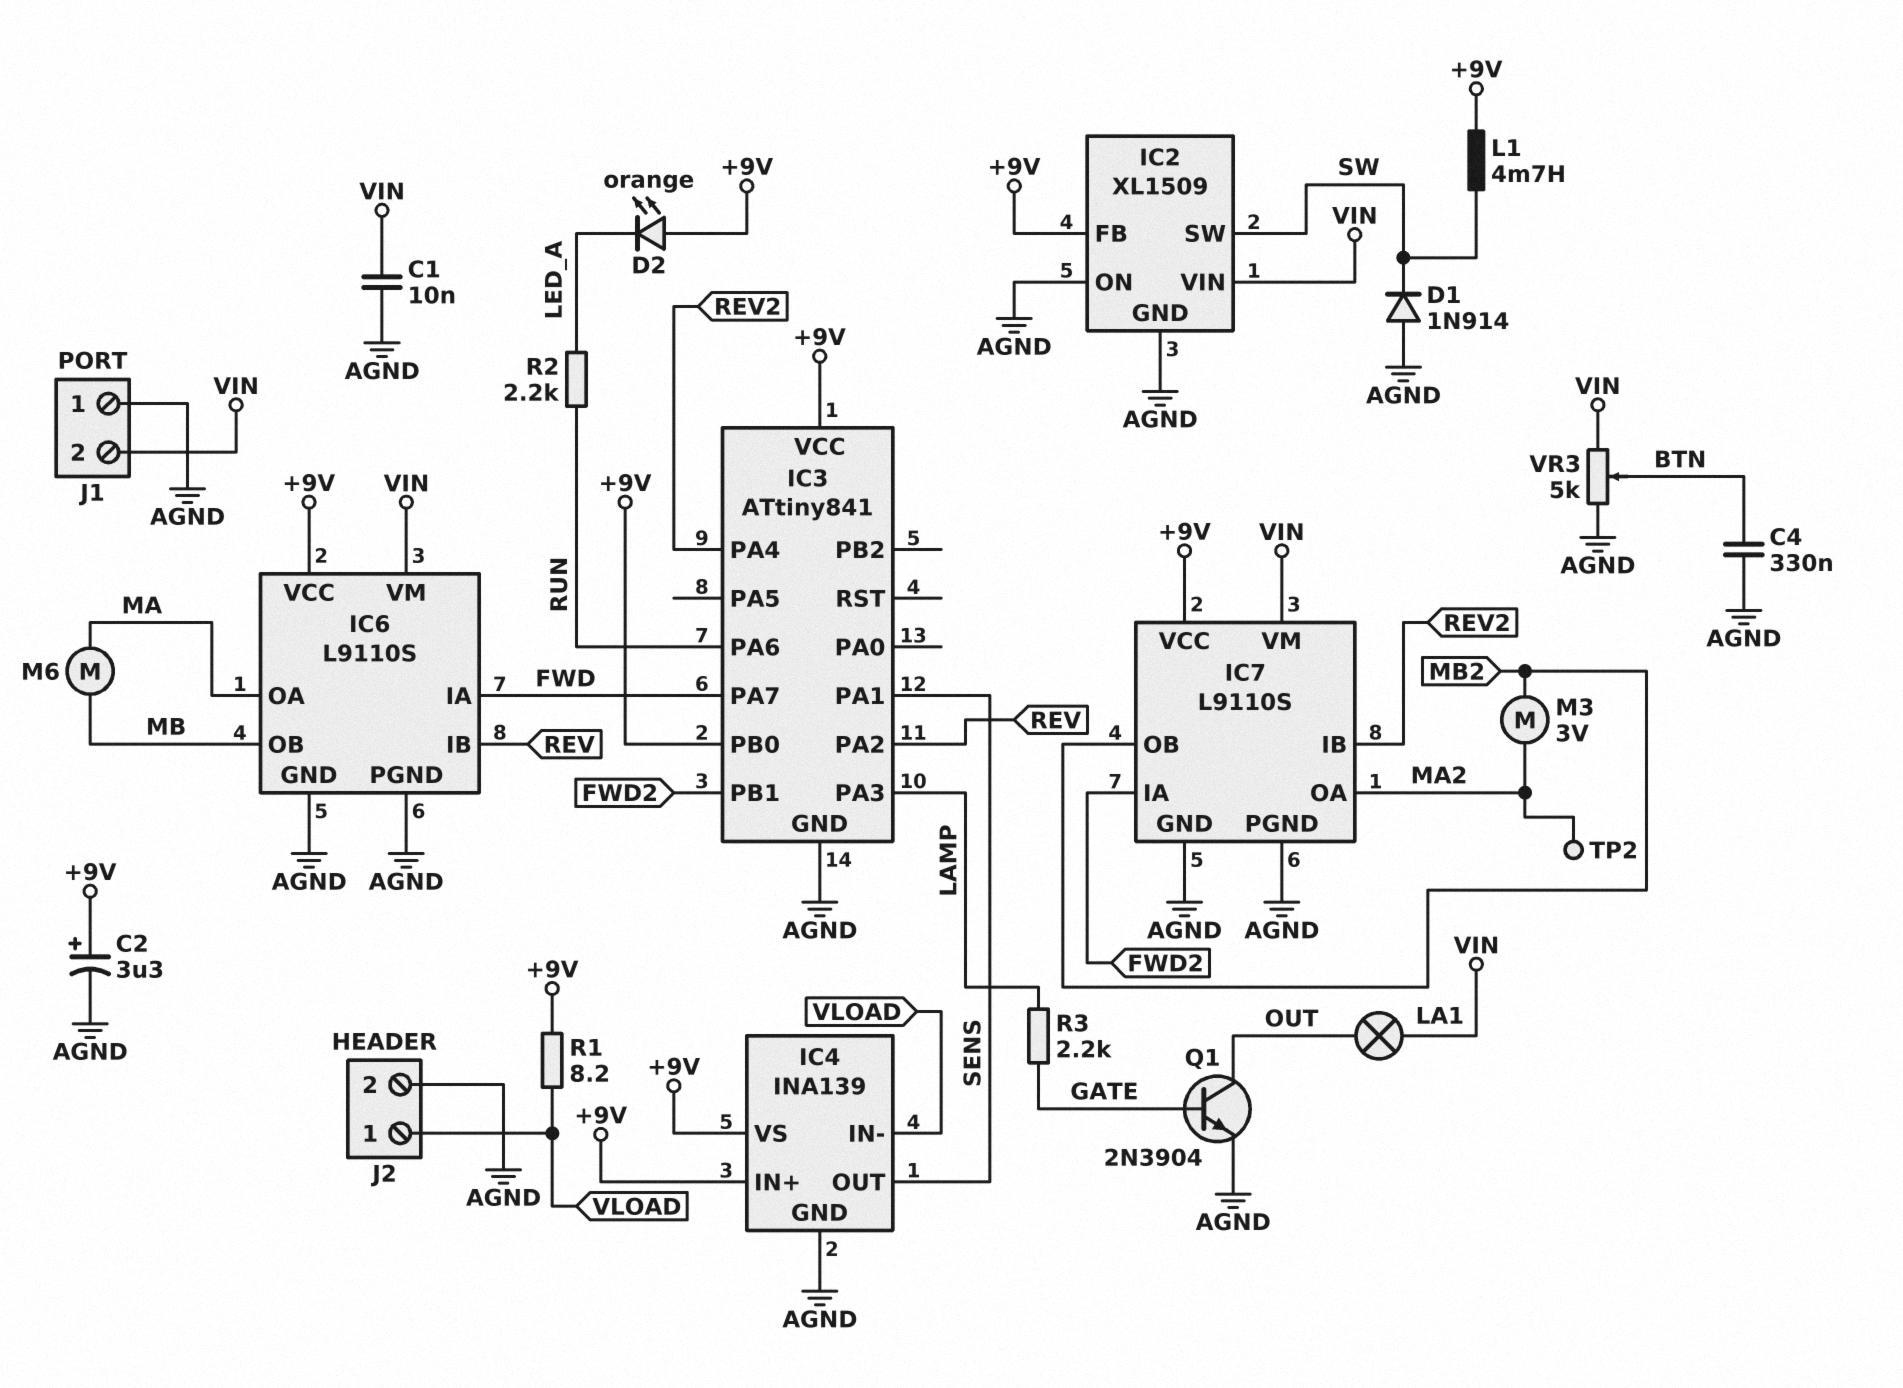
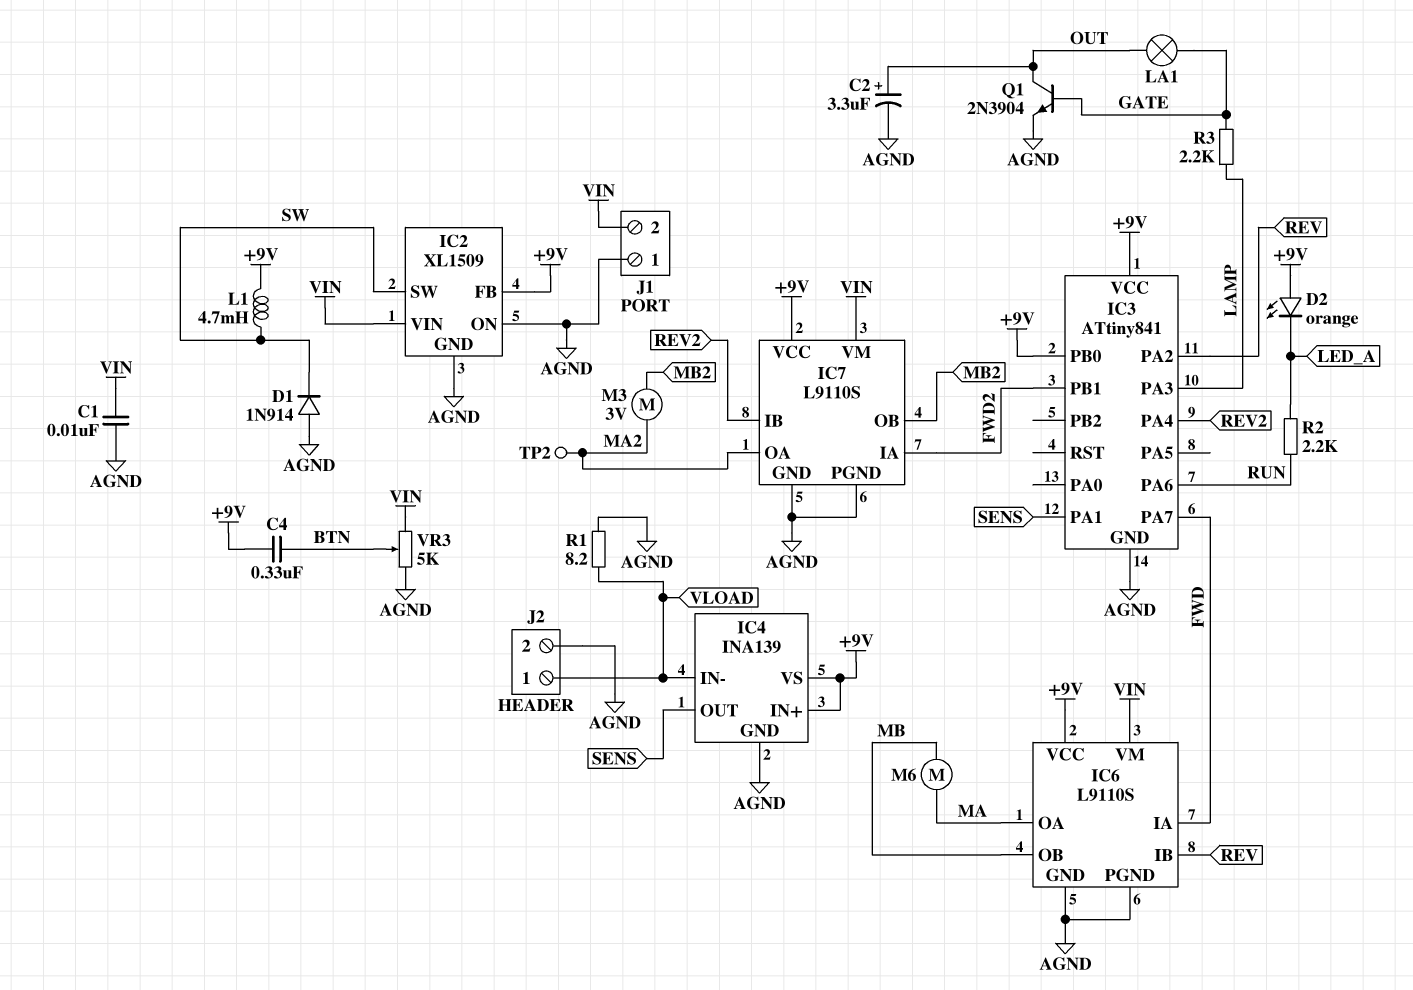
C2: 3.3uF (plus +9V, minus AGND) -> 3.3uF (plus OUT, minus AGND)
C4: 330nF (AGND, BTN) -> 330nF (+9V, BTN)
LA1: lamp (OUT, VIN) -> lamp (GATE, OUT)
R1: 8.2 (+9V, VLOAD) -> 8.2 (AGND, VLOAD)

